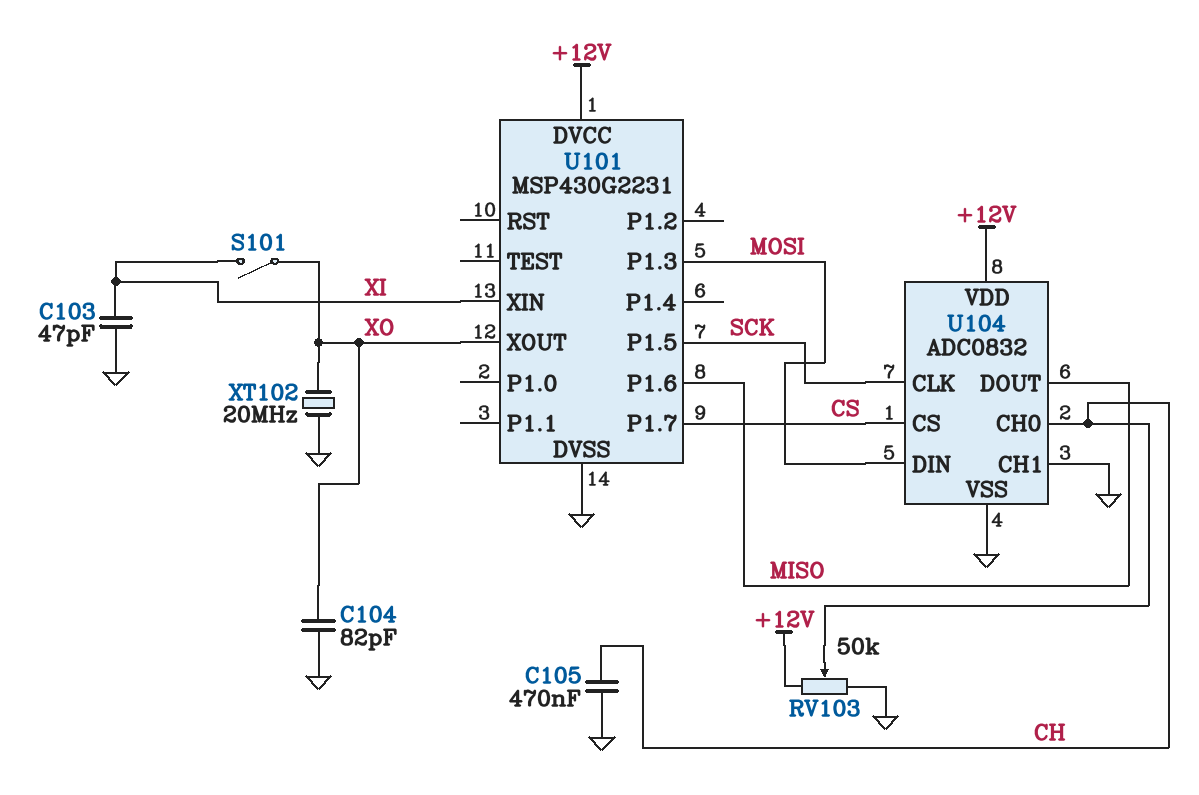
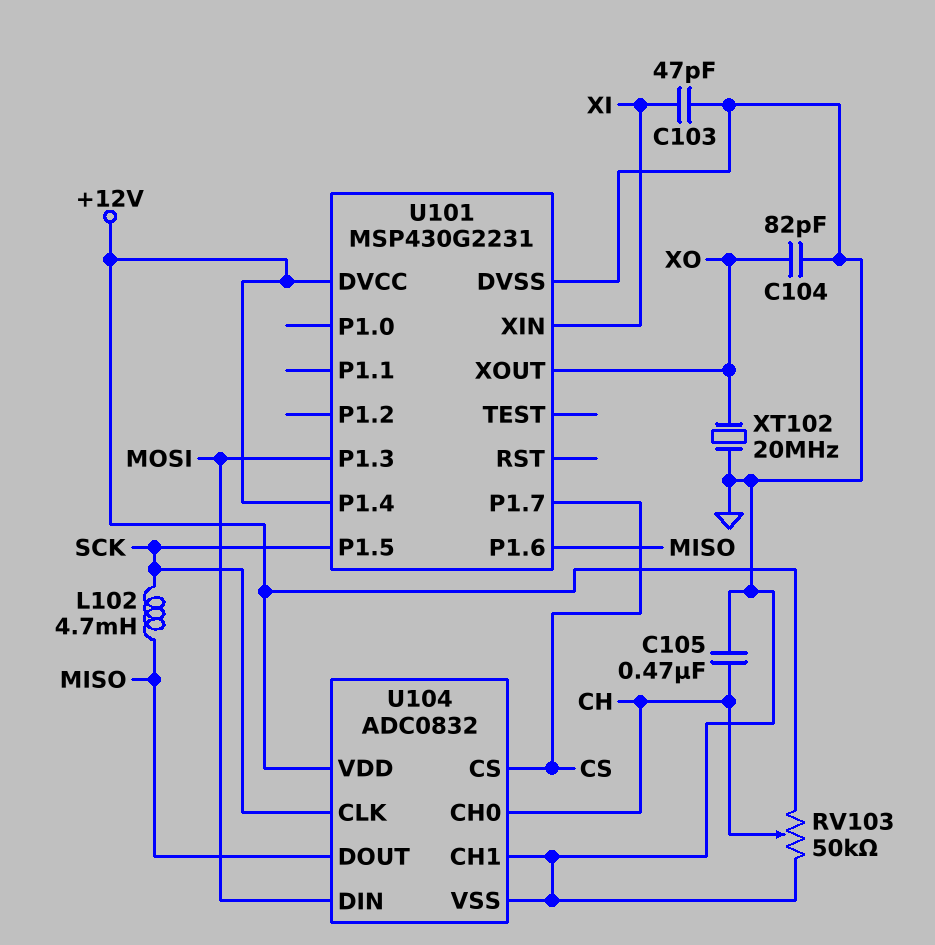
L102: none -> 4.7mH (MISO, SCK)
S101: switch (XI, XO) -> none
U101 pin P1.4: none -> +12V

